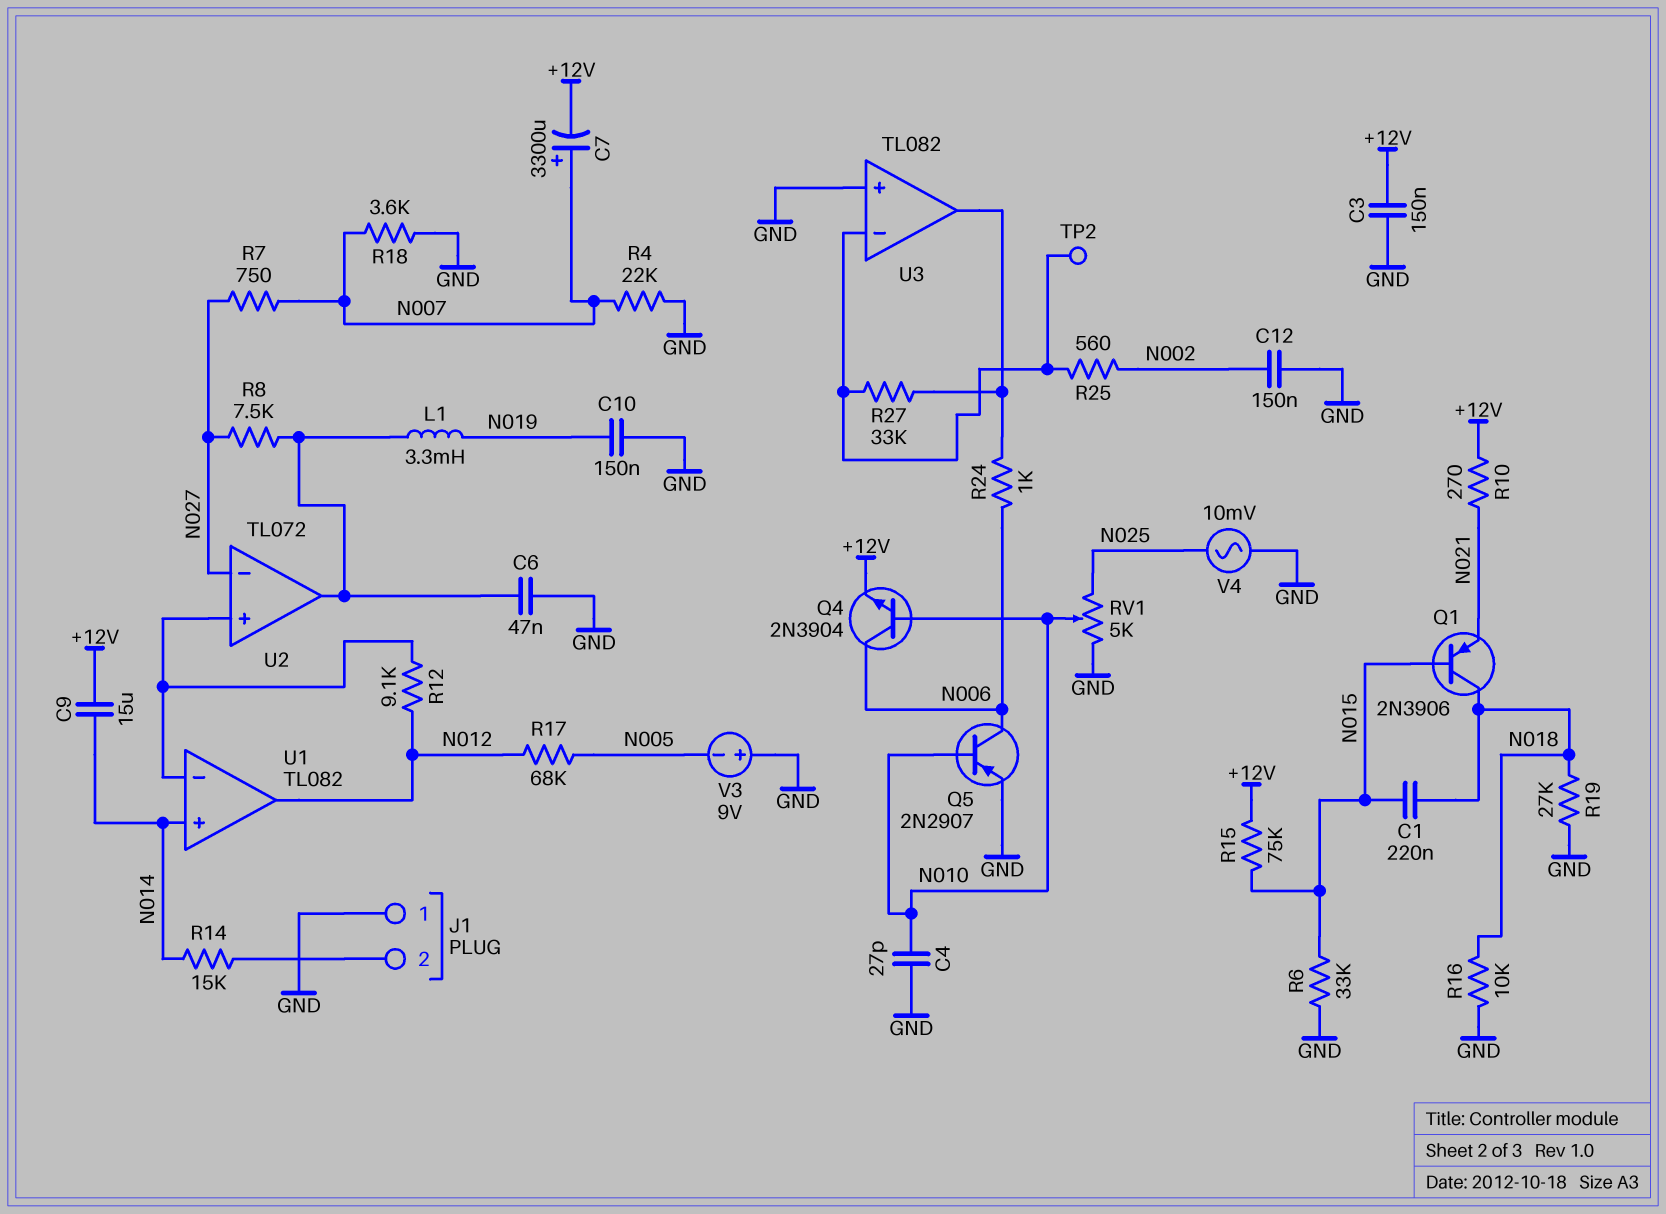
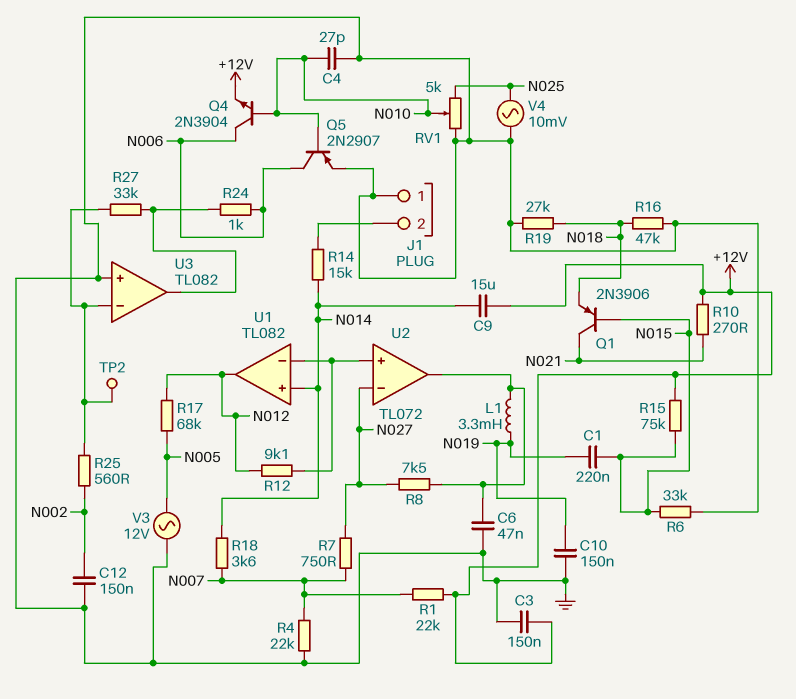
C1: 220nF (N015, N018) -> 220nF (N015, N019)
C7: 3300uF (plus N007, minus +12V) -> none
Q1: PNP 2N3906 (B N015, C N018, E N021) -> PNP 2N3906 (B N015, C N021, E N018)
R1: none -> 22k (+12V, N007)
R16: 10k (GND, N018) -> 47k (GND, N018)
R18: 3.6k (GND, N007) -> 3.6k (N007, N014)
V3: 9V (plus GND, minus N005) -> AC 12V (GND, N005)

